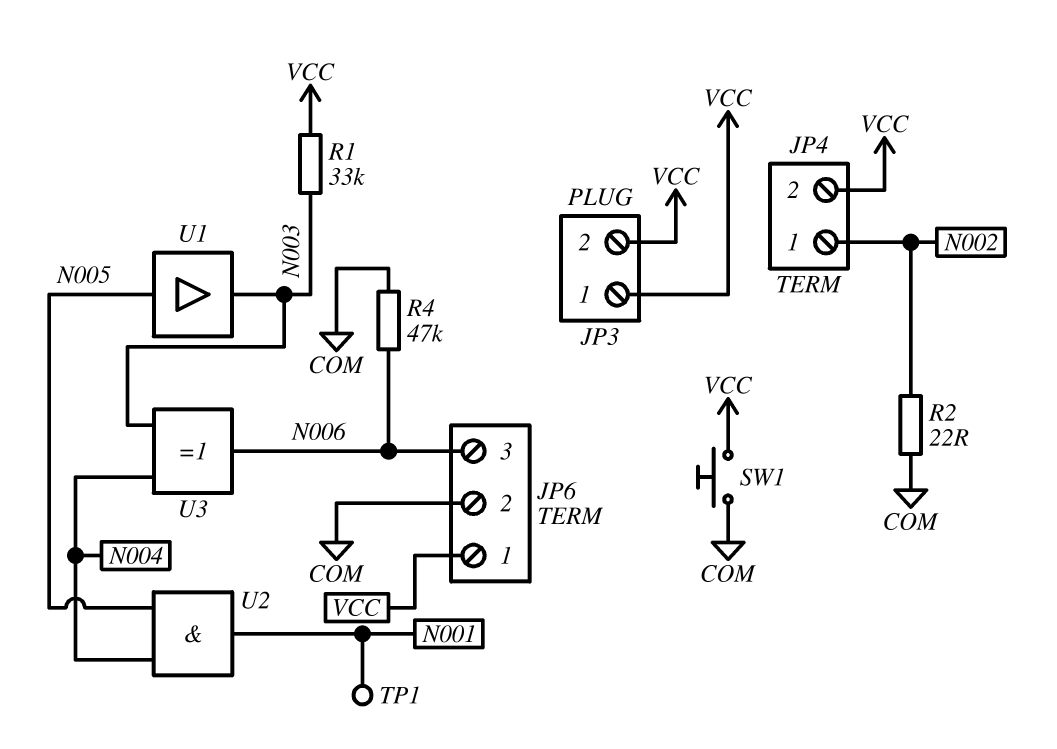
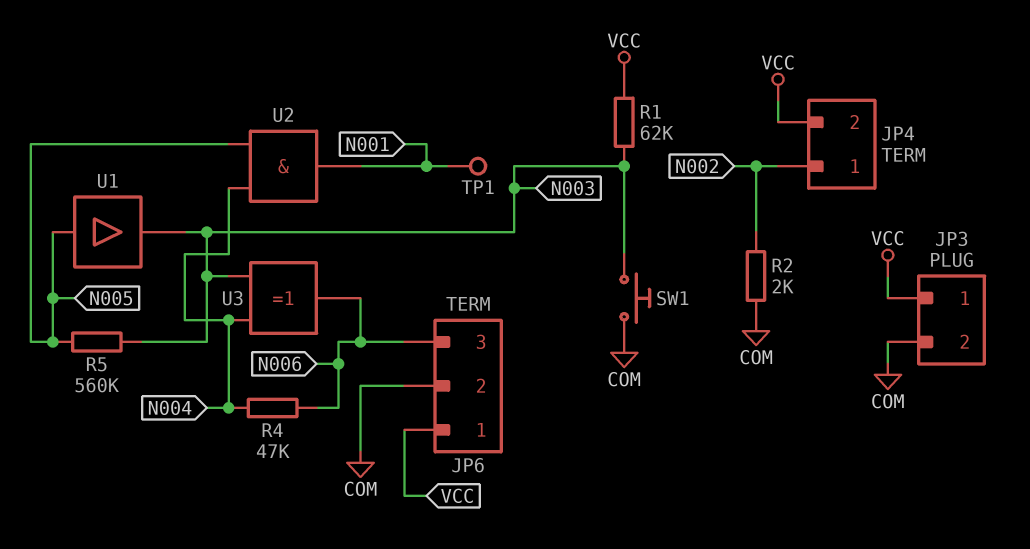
JP3 pin 2: VCC -> COM
R1: 33k (N003, VCC) -> 62k (N003, VCC)
R2: 22 (COM, N002) -> 2k (COM, N002)
R4: 47k (COM, N006) -> 47k (N004, N006)
R5: none -> 560k (N003, N005)
SW1: button (COM, VCC) -> button (COM, N003)

